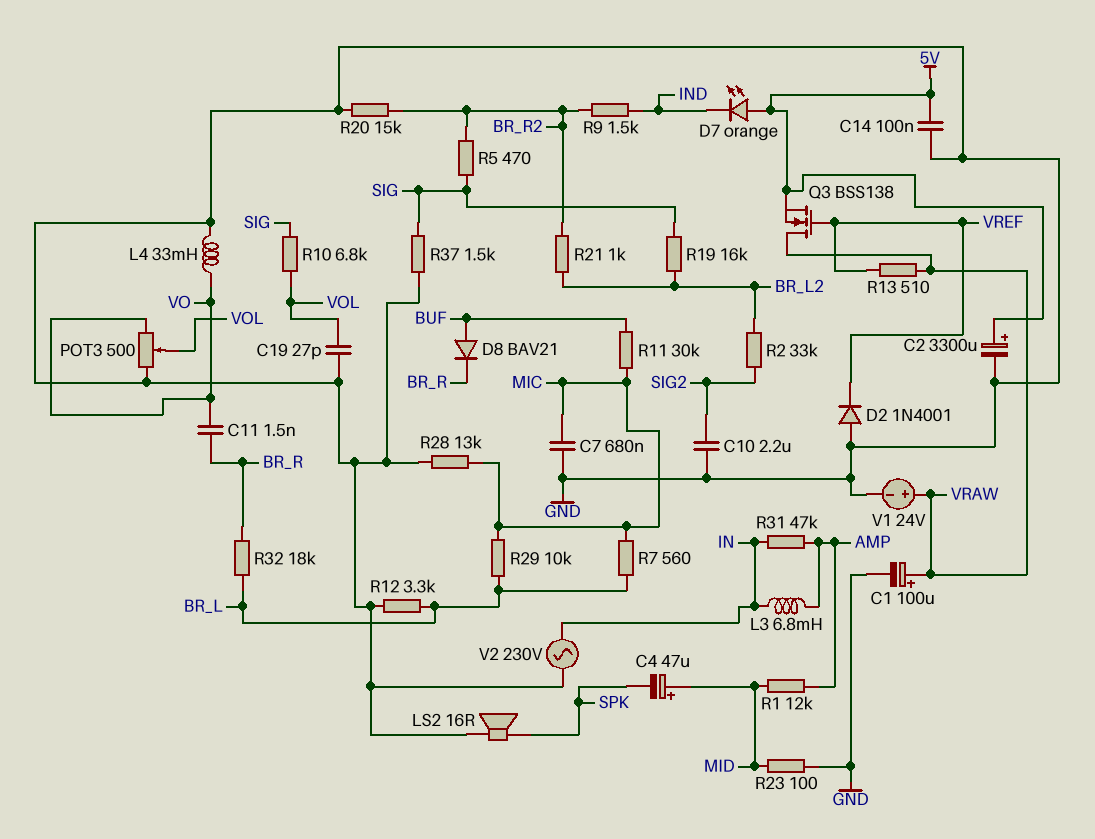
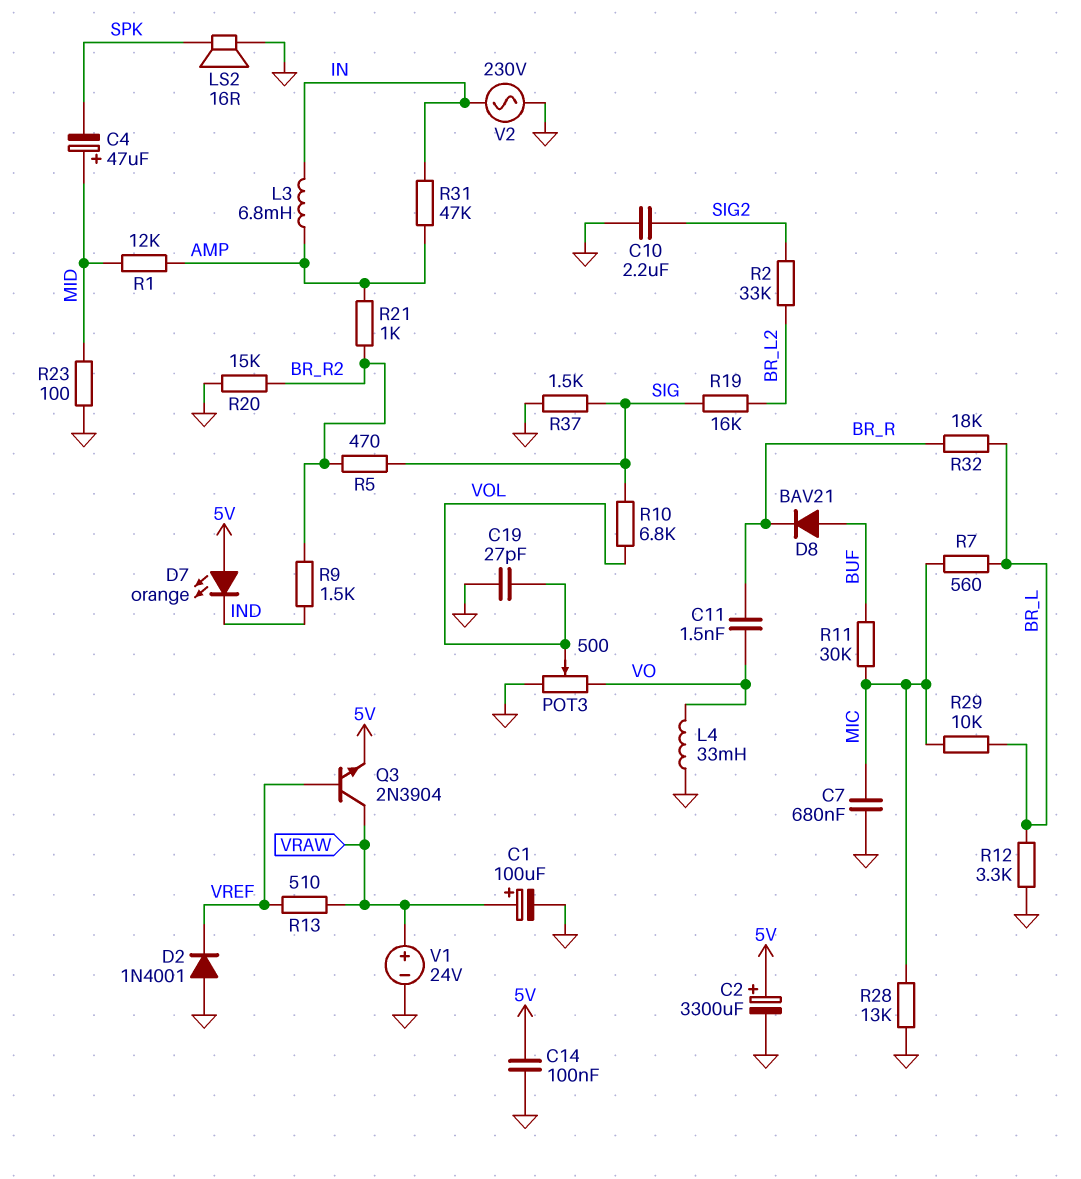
Q3: NMOS BSS138 (G VREF, D VRAW, S 5V) -> NPN 2N3904 (B VREF, C VRAW, E 5V)
R21: 1k (BR_L2, BR_R2) -> 1k (AMP, BR_R2)

